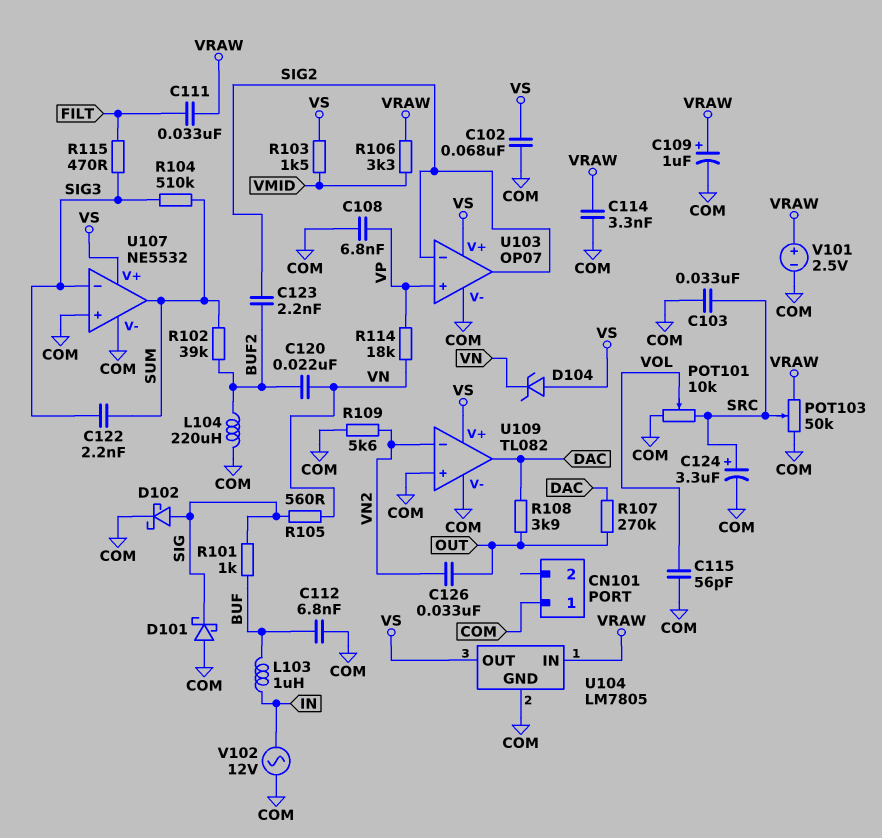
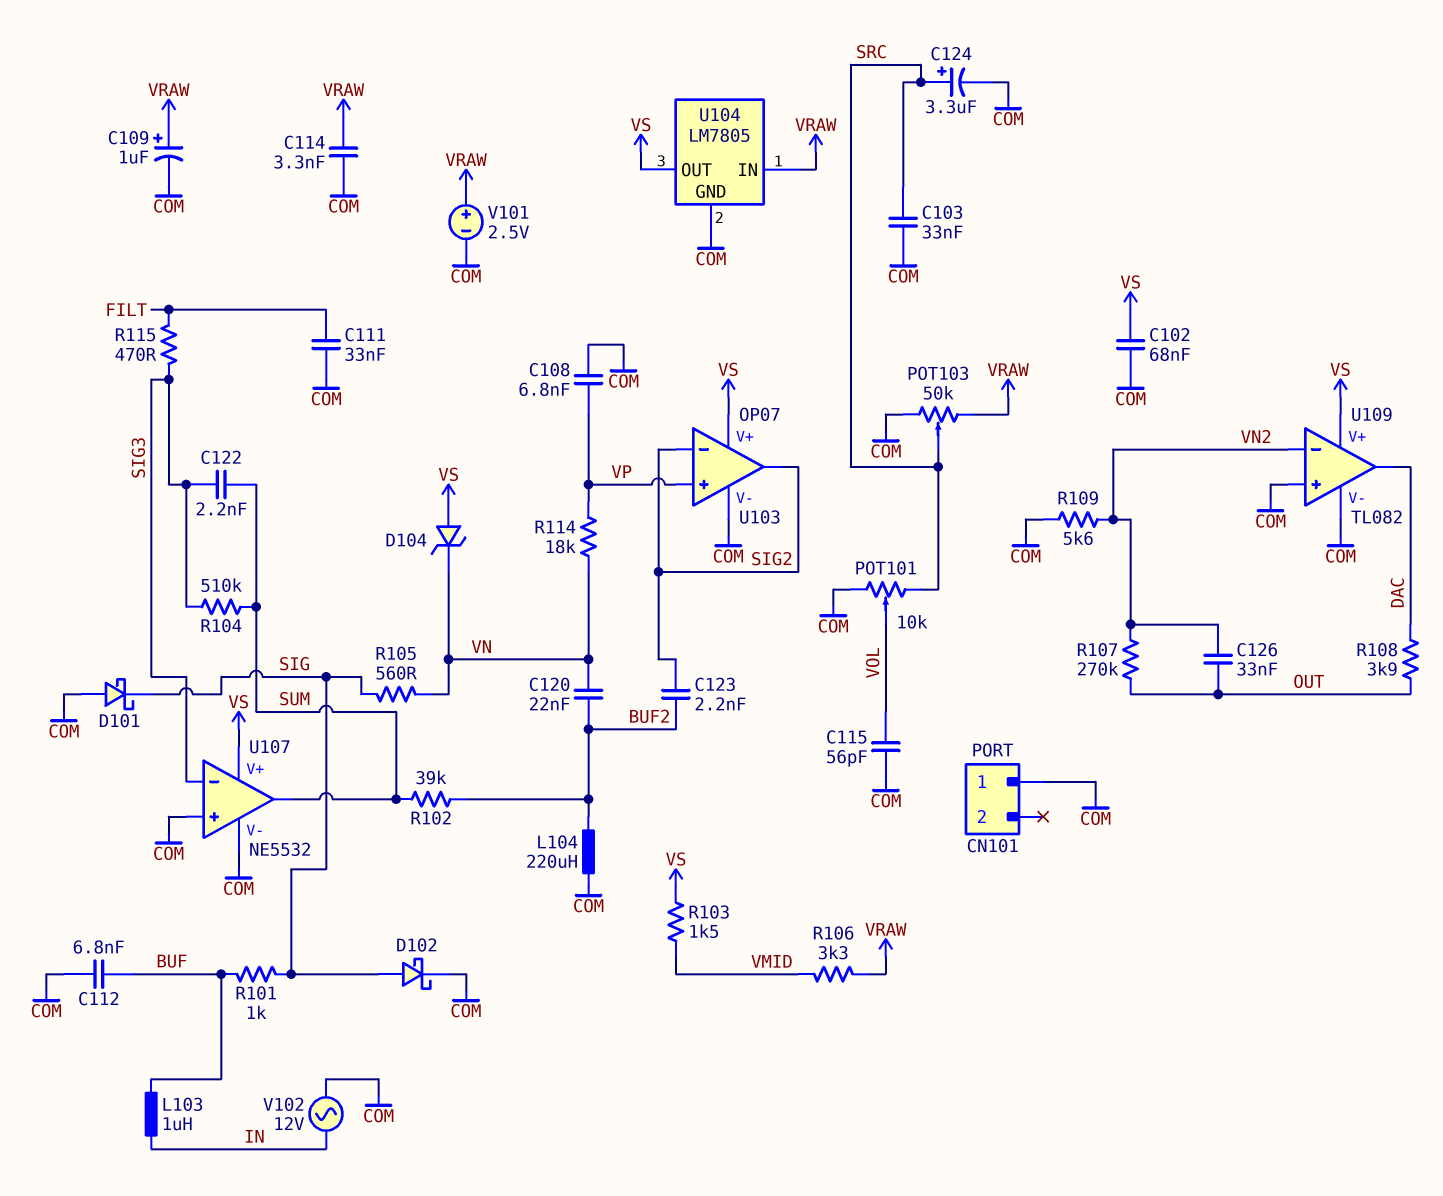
C111: 33nF (FILT, VRAW) -> 33nF (COM, FILT)
R107: 270k (DAC, OUT) -> 270k (OUT, VN2)

